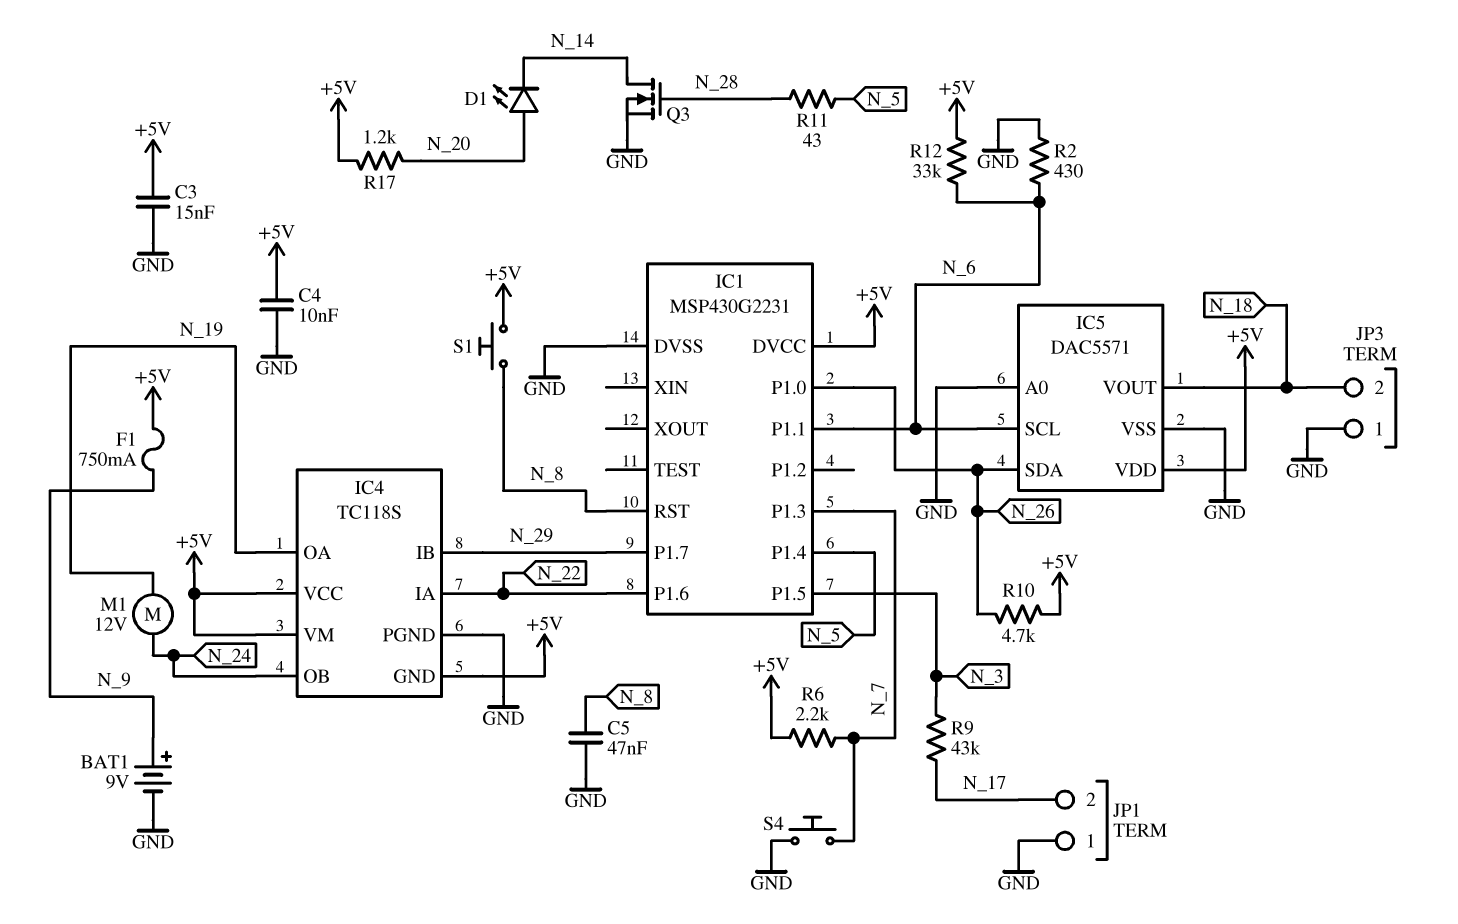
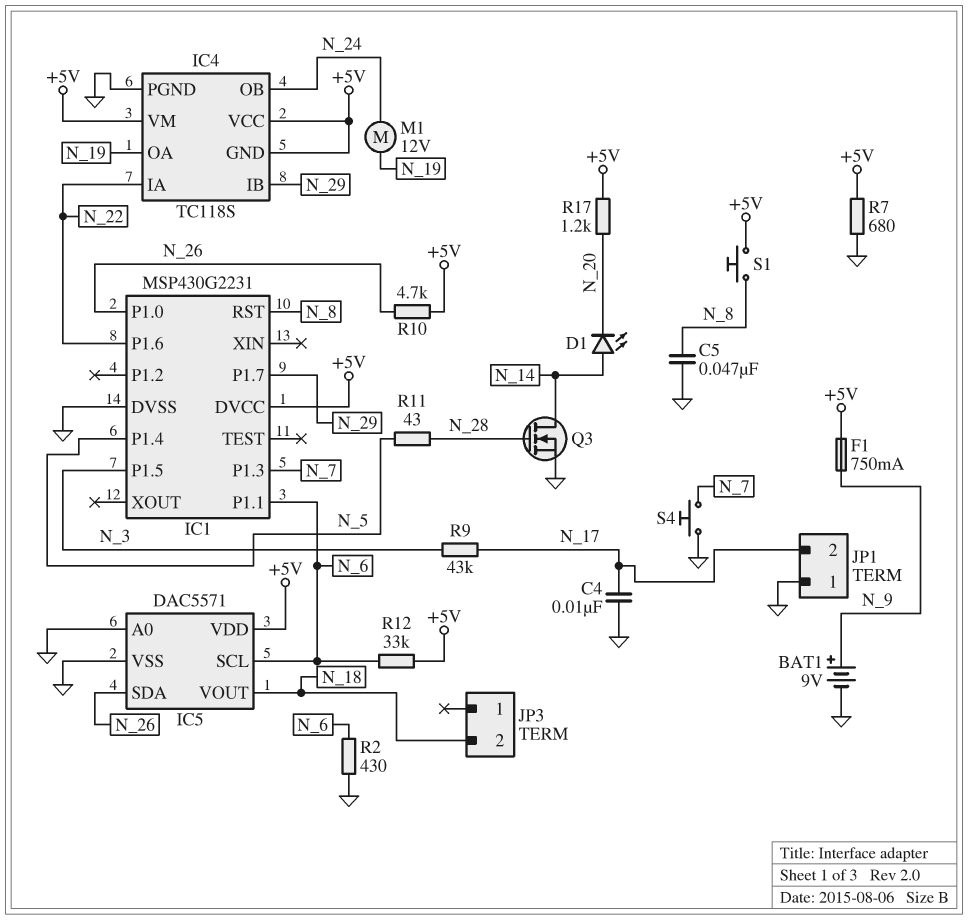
C3: 15nF (+5V, GND) -> none
C4: 10nF (+5V, GND) -> 10nF (GND, N_17)
D1: LED (A N_20, K N_14) -> LED (A N_14, K N_20)
JP3 pin 1: GND -> none
R6: 2.2k (+5V, N_7) -> none
R7: none -> 680 (+5V, GND)

